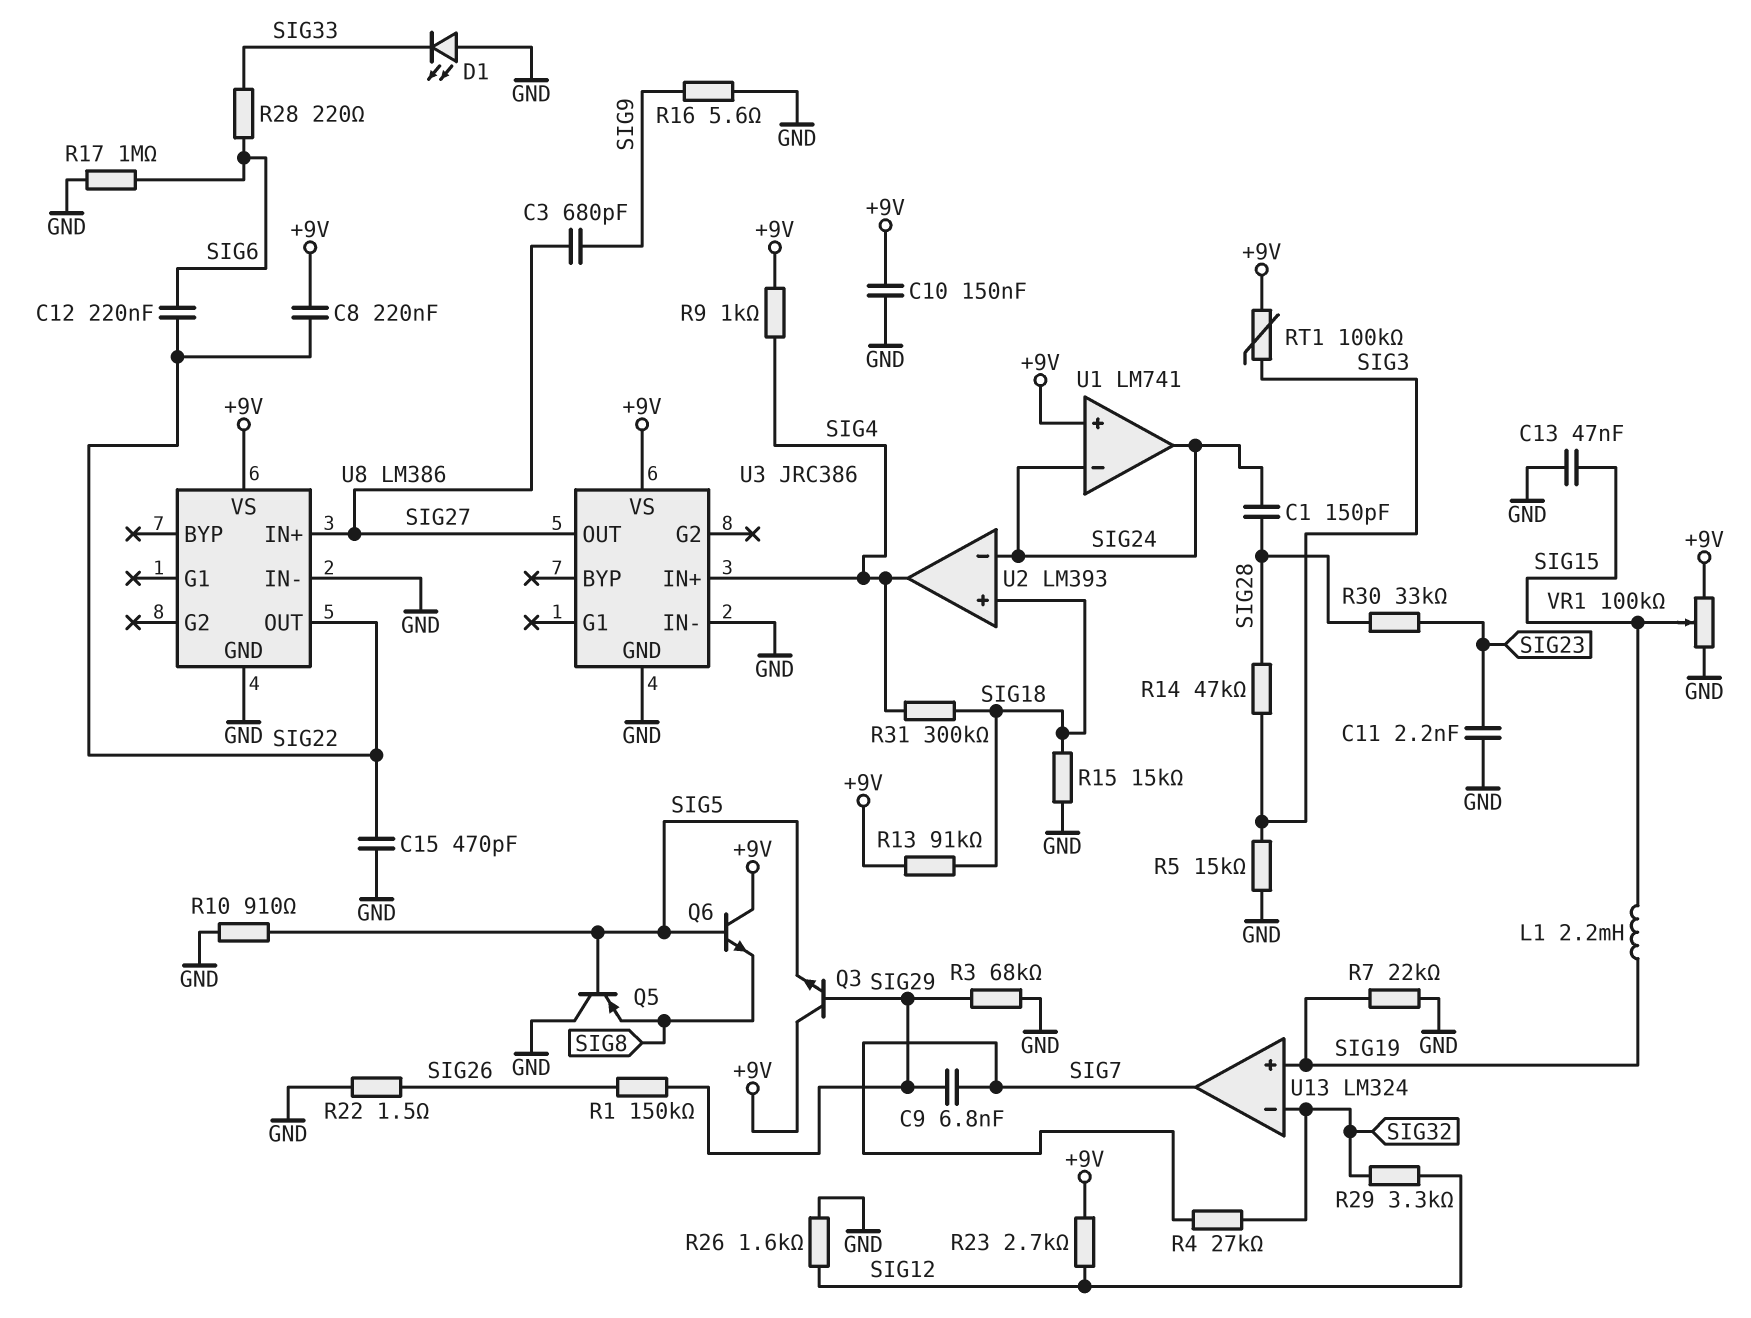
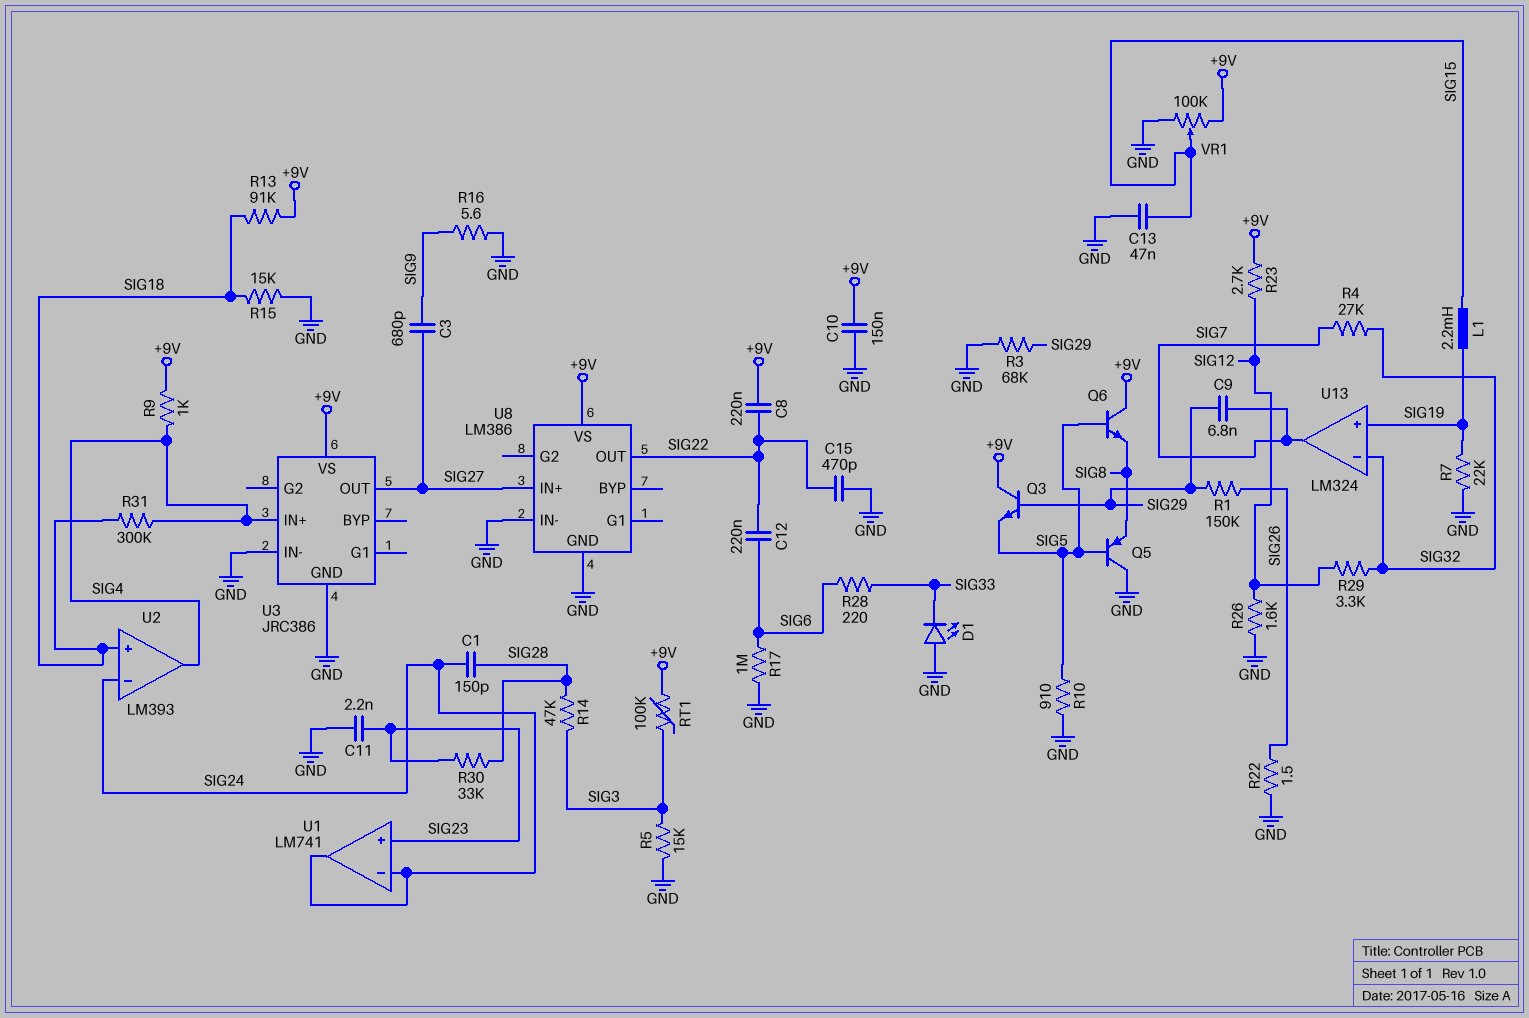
U1 pin in+: +9V -> SIG23

